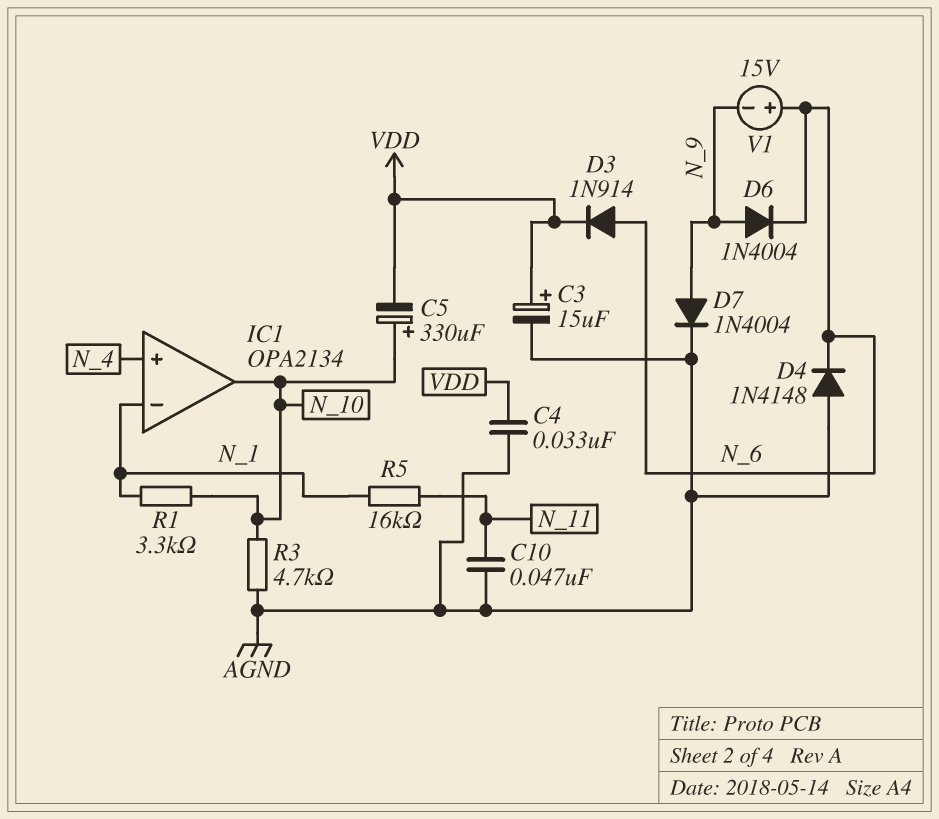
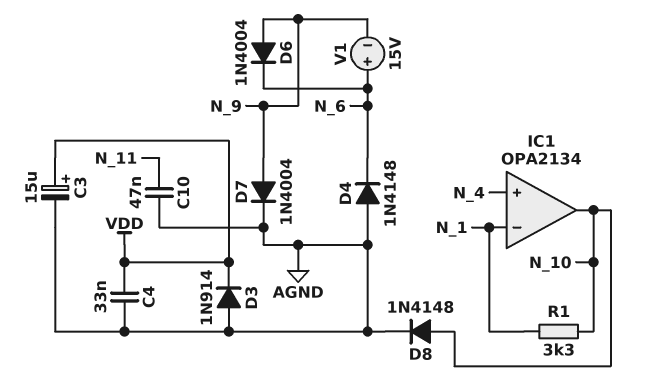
C5: 330uF (plus N_10, minus VDD) -> none
D3: diode 1N914 (A N_6, K VDD) -> diode 1N914 (A AGND, K VDD)
D8: none -> diode 1N4148 (A N_10, K AGND)
R3: 4.7k (AGND, N_10) -> none
R5: 16k (N_1, N_11) -> none

